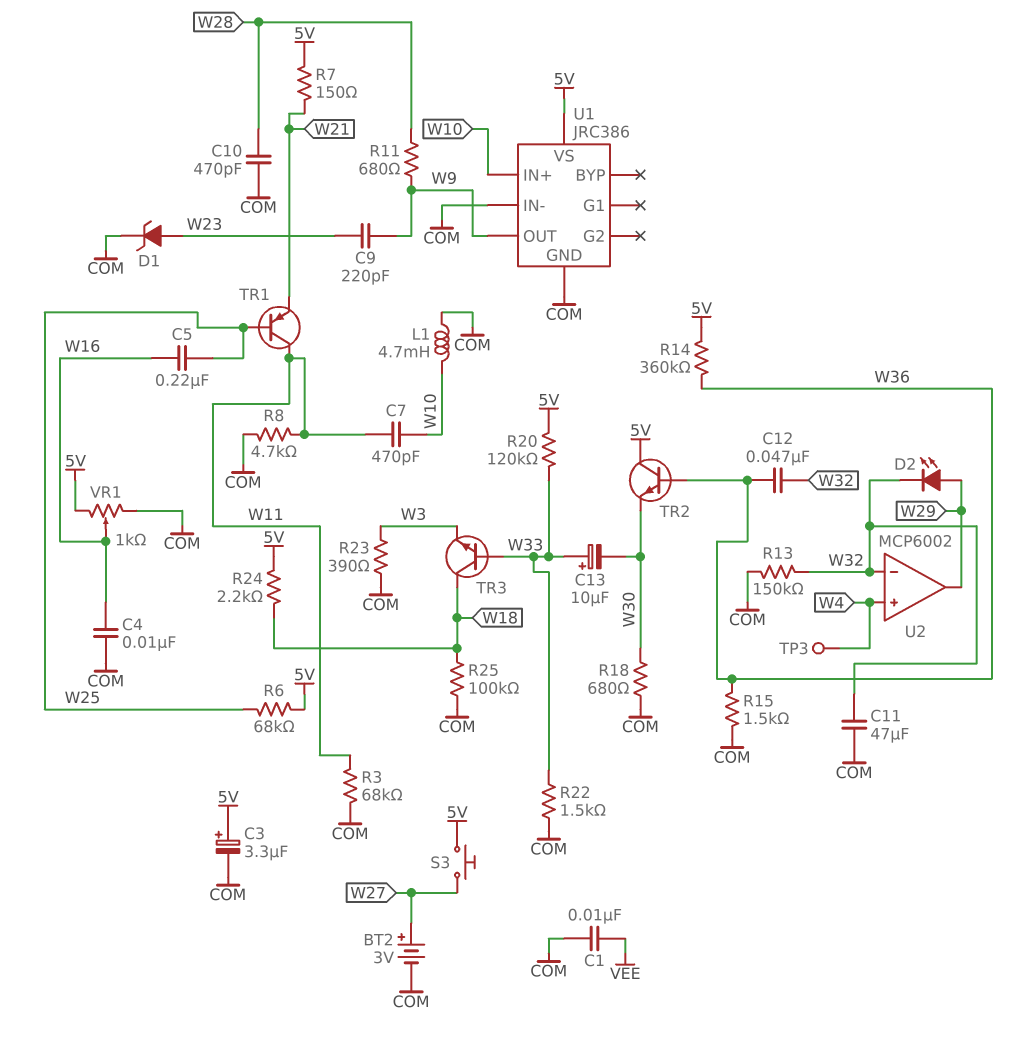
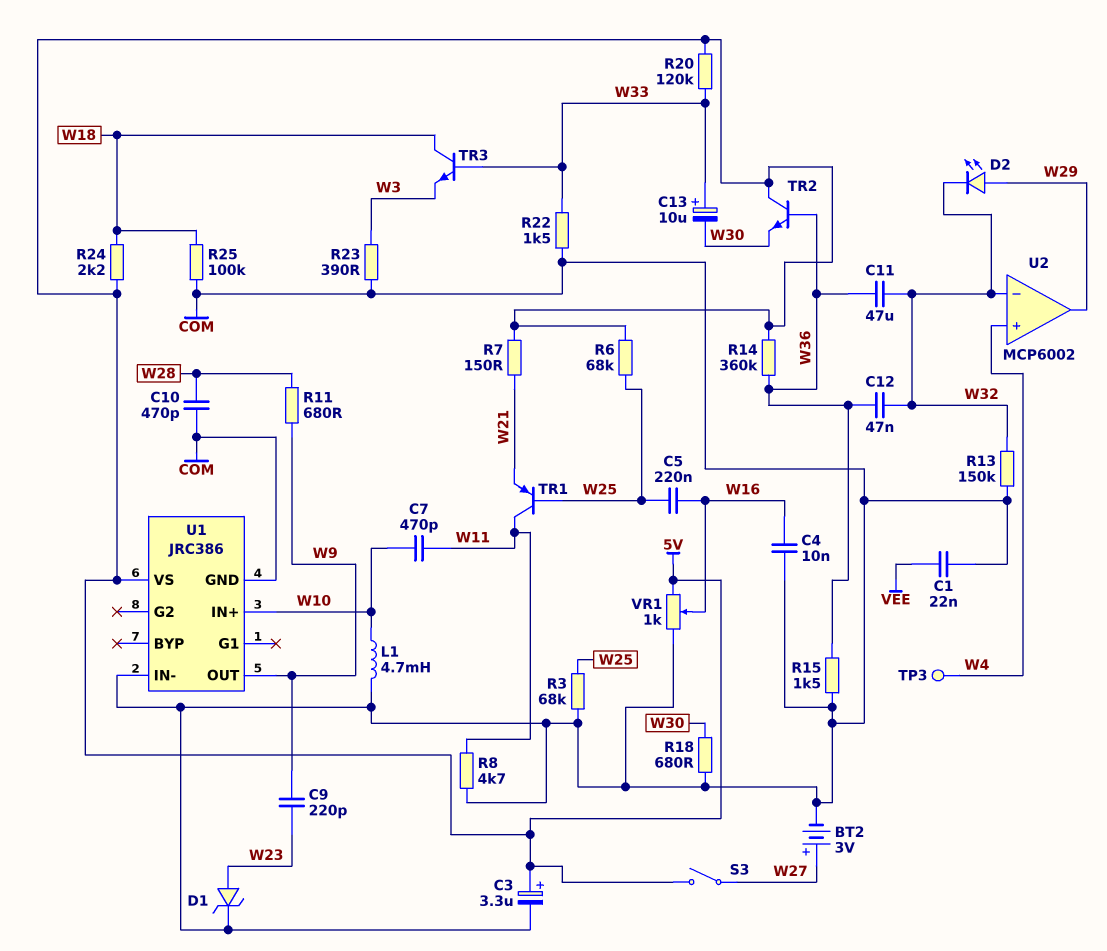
C1: 10nF (COM, VEE) -> 22nF (COM, VEE)
C11: 47uF (COM, W32) -> 47uF (W32, W36)
R3: 68k (COM, W11) -> 68k (COM, W25)
S3: button (5V, W27) -> switch (5V, W27)

